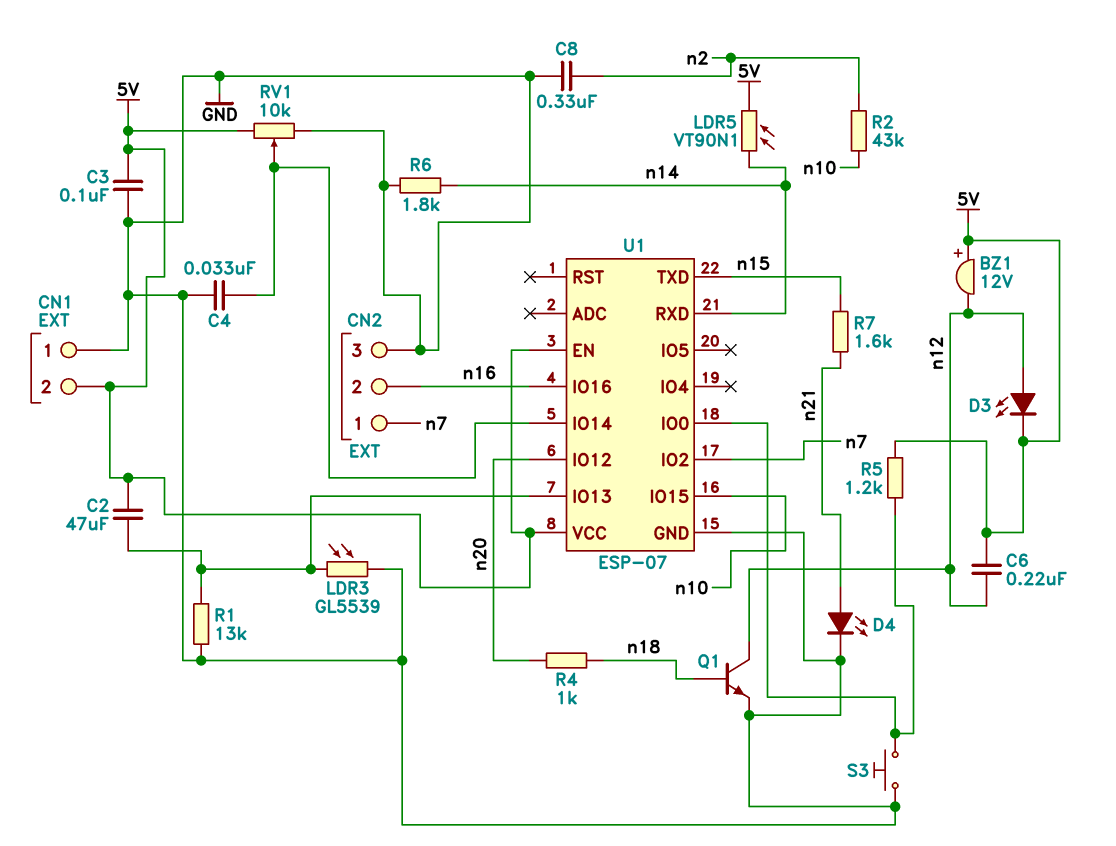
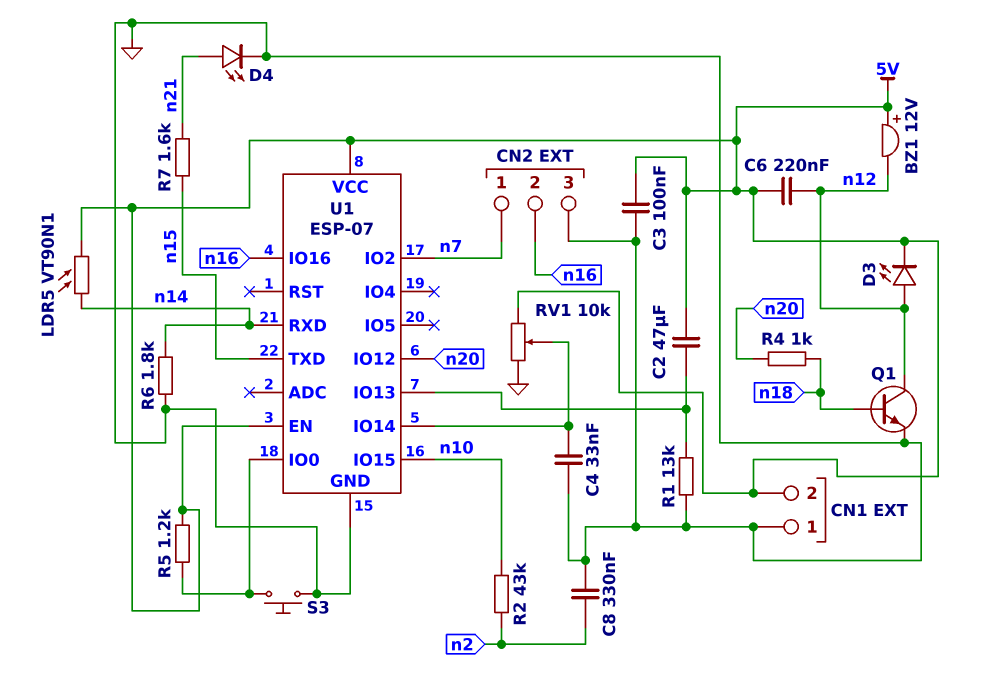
LDR3: GL5539 (GND, U1/IO13) -> none

